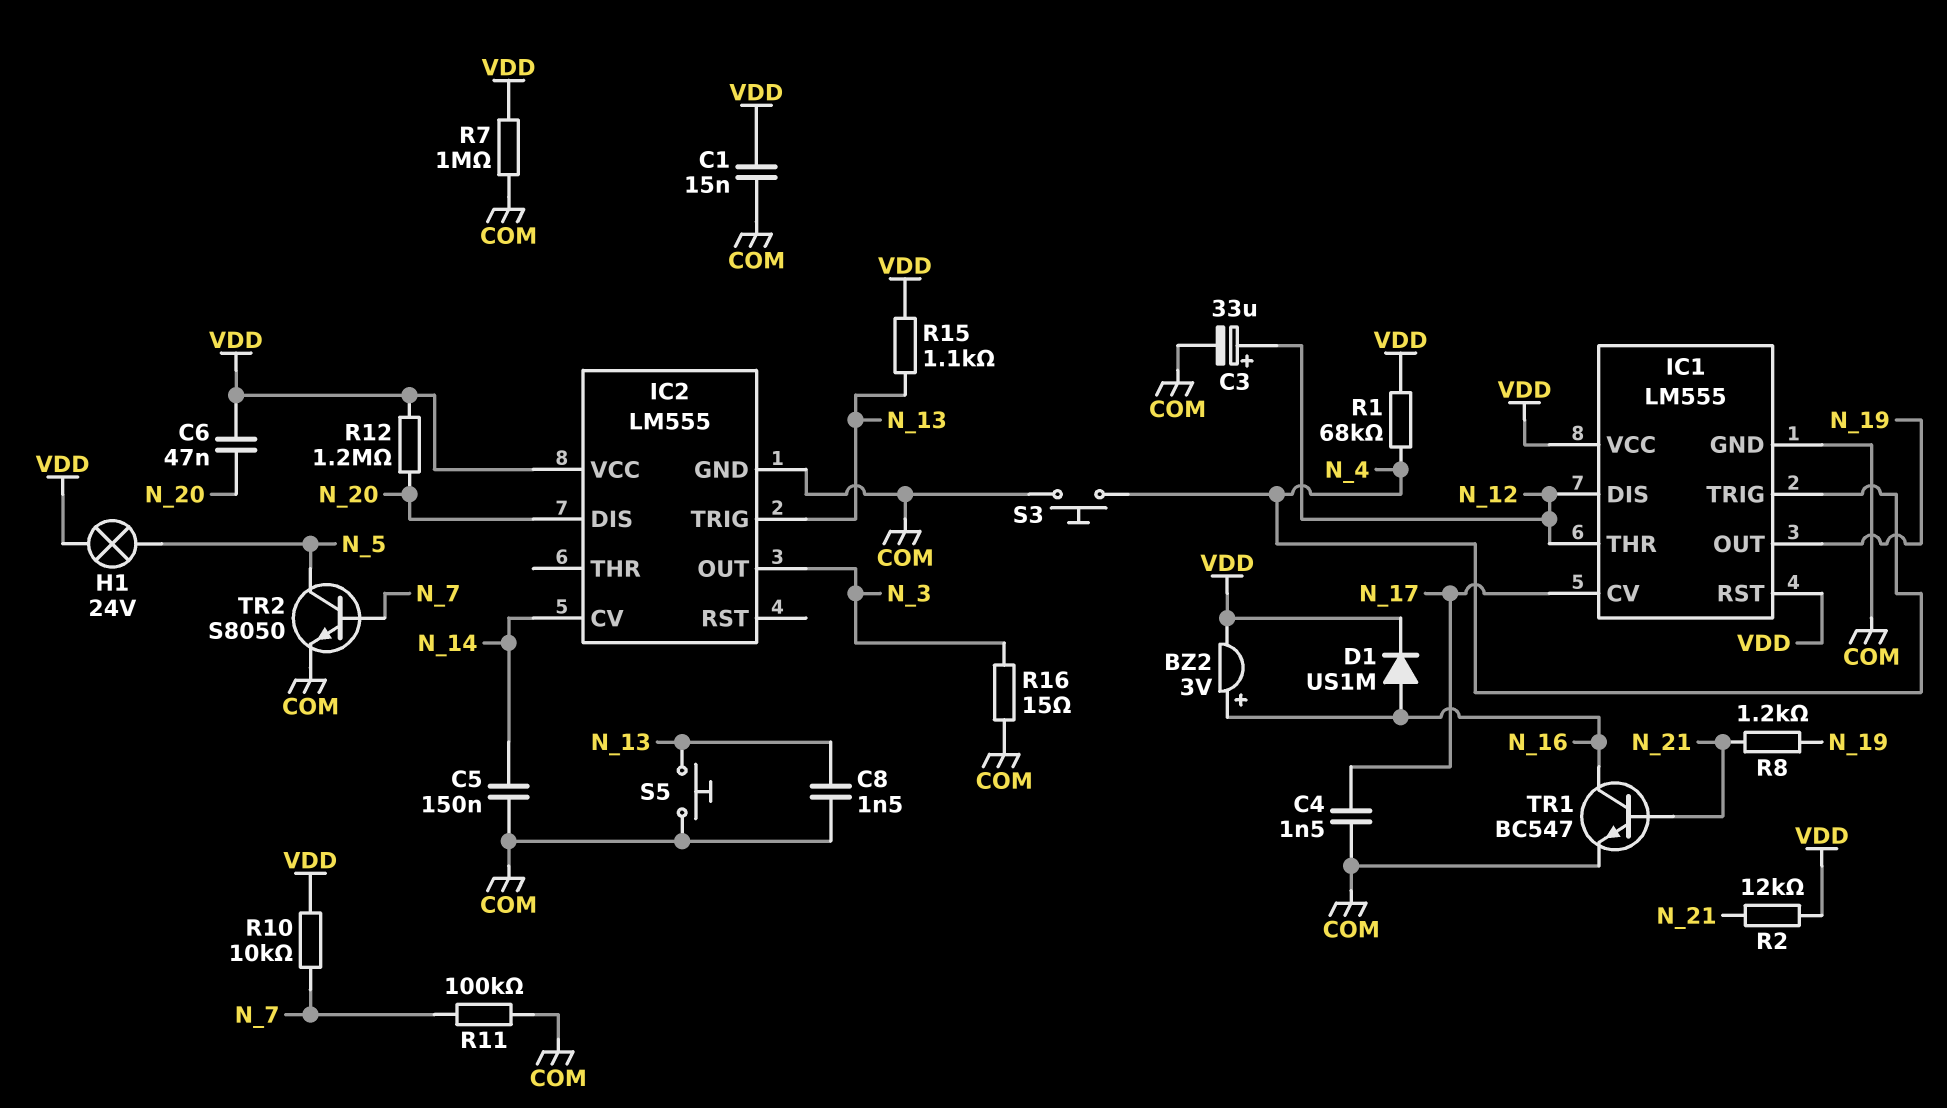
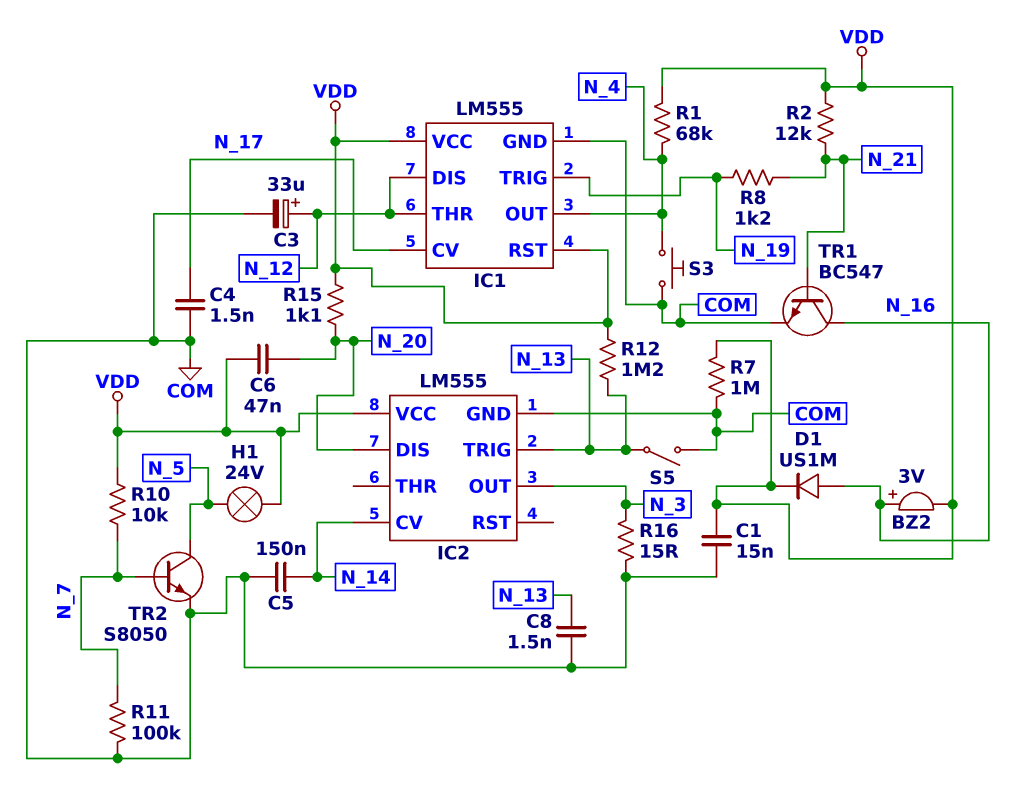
IC1 pin OUT: N_19 -> N_4
IC1 pin TRIG: N_4 -> N_19
R12: 1.2M (N_20, VDD) -> 1.2M (N_13, VDD)
R15: 1.1k (N_13, VDD) -> 1.1k (N_20, VDD)
S5: button (COM, N_13) -> switch (COM, N_13)

